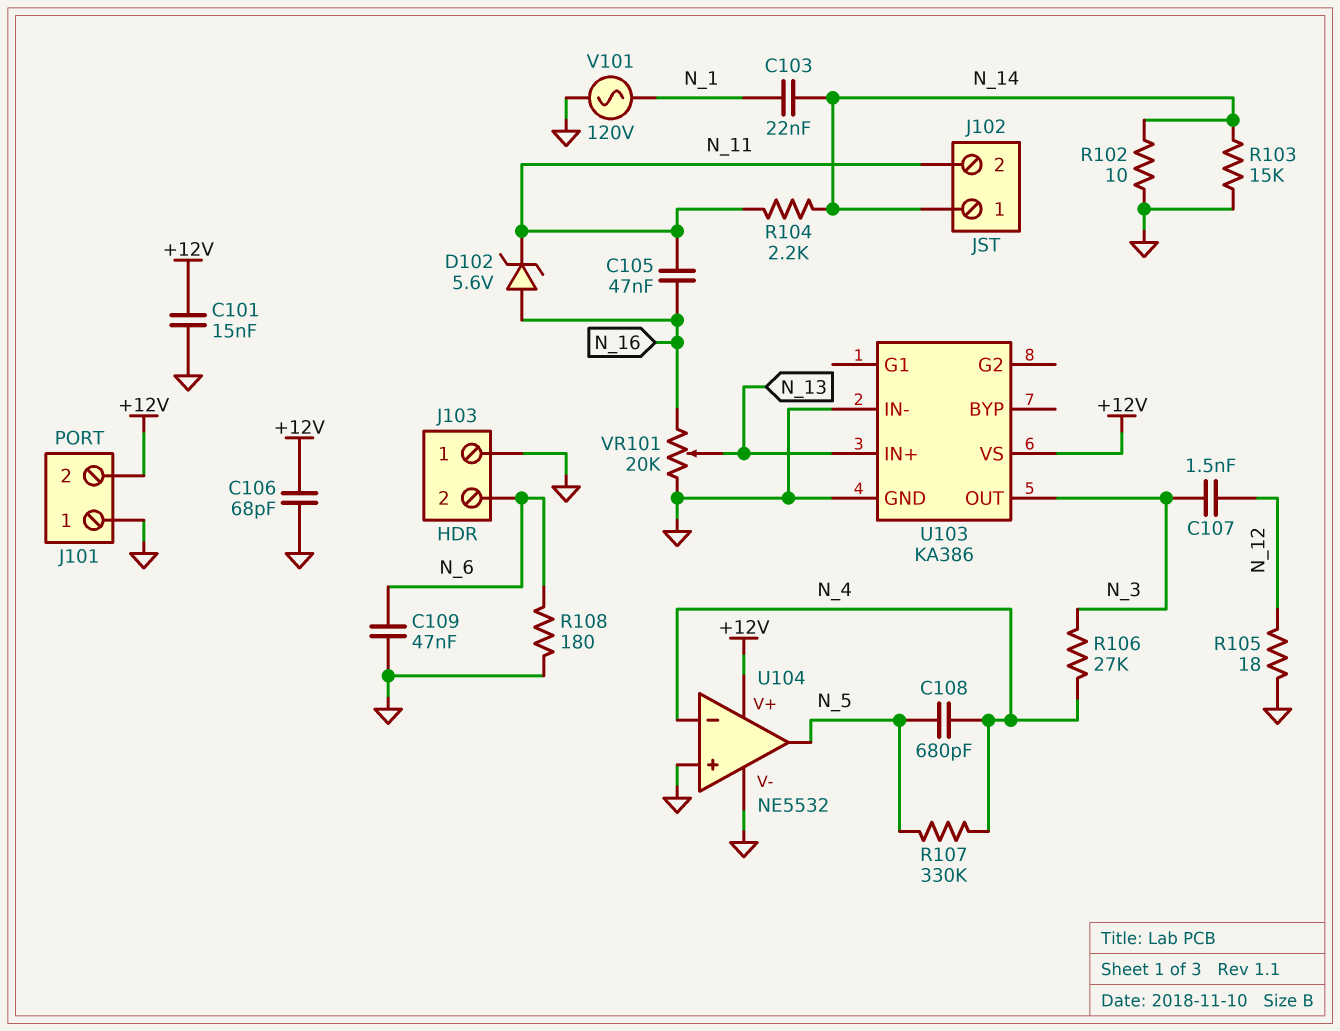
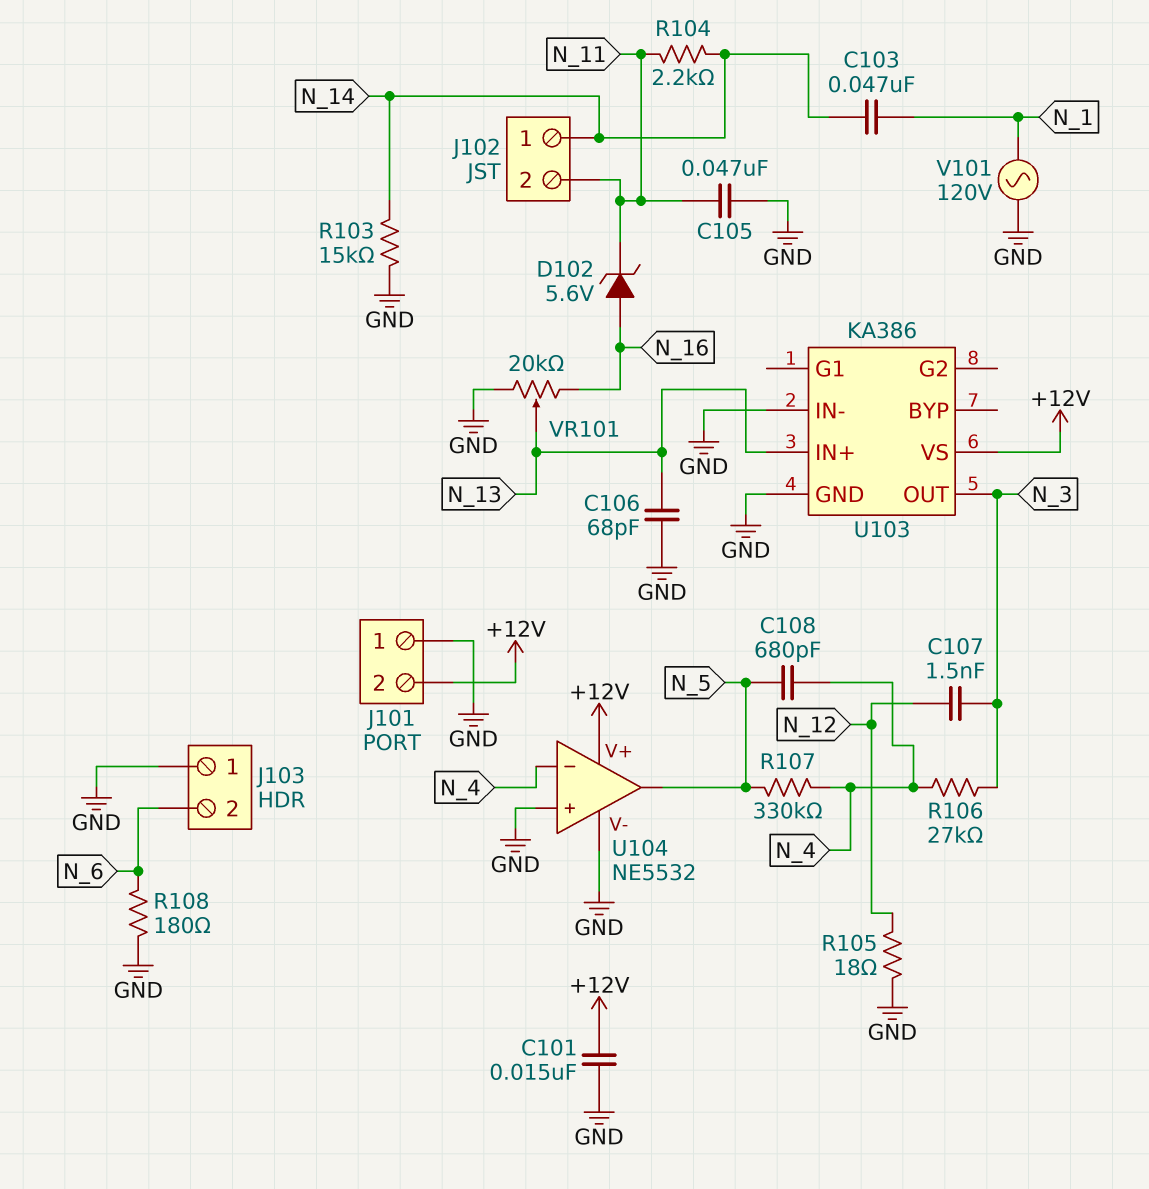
C103: 22nF (N_1, N_14) -> 47nF (N_1, N_14)
C105: 47nF (N_11, N_16) -> 47nF (GND, N_11)
C106: 68pF (+12V, GND) -> 68pF (GND, N_13)
C109: 47nF (GND, N_6) -> none
R102: 10 (GND, N_14) -> none

